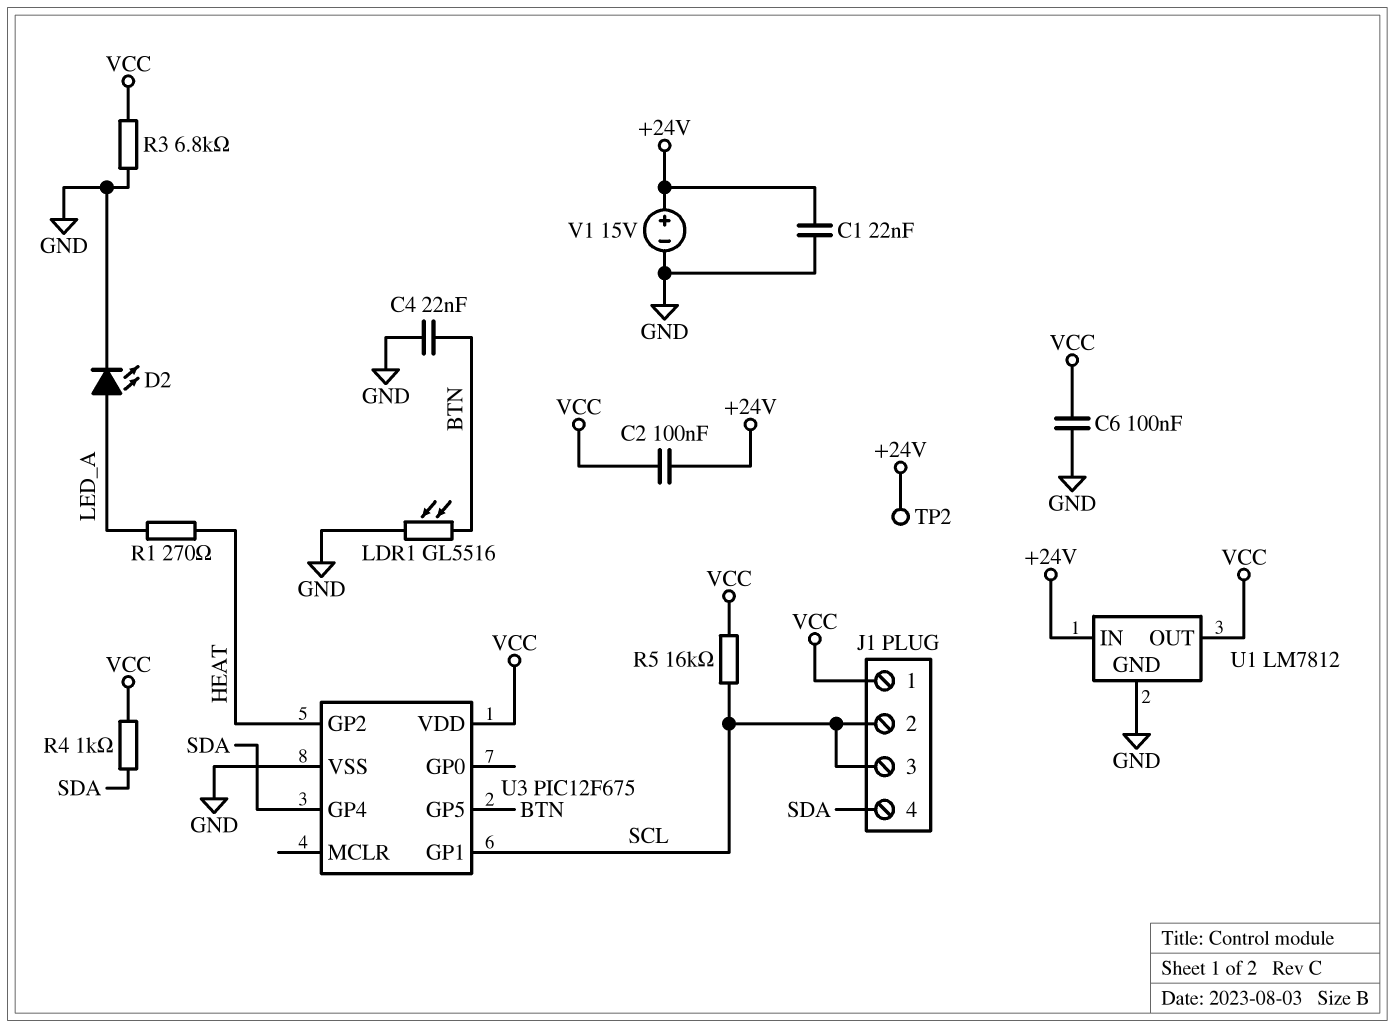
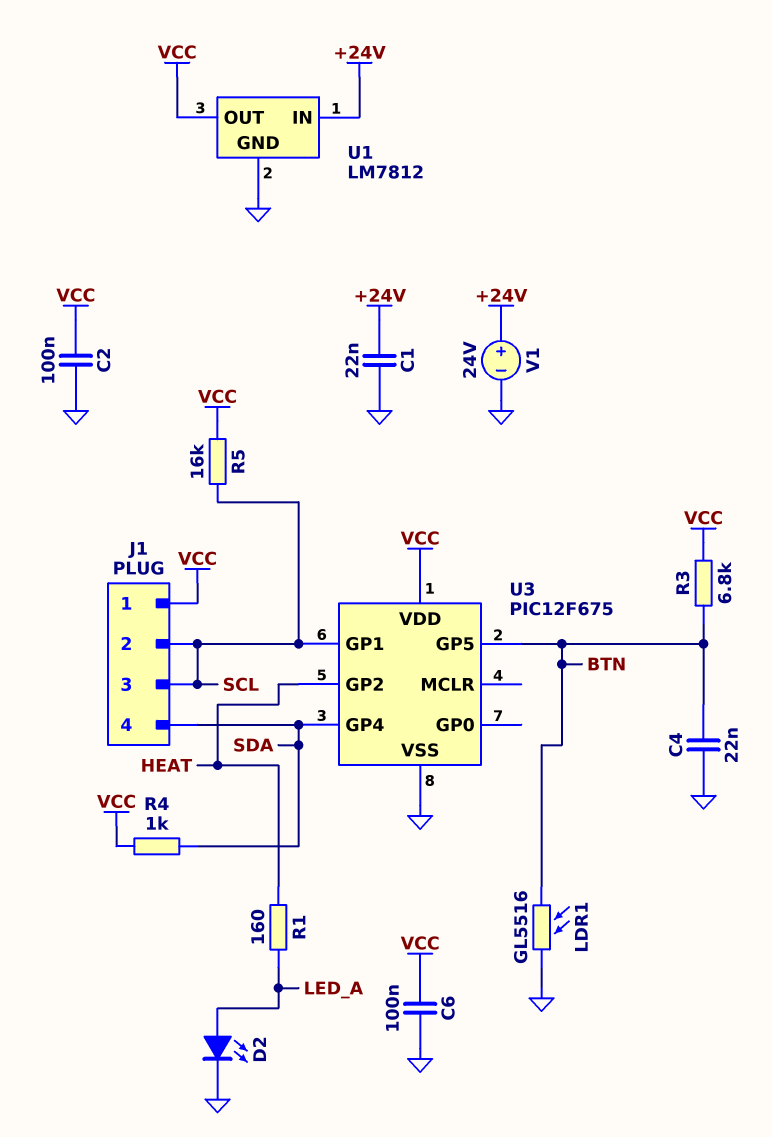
C2: 100nF (+24V, VCC) -> 100nF (GND, VCC)
R1: 270 (HEAT, LED_A) -> 160 (HEAT, LED_A)
R3: 6.8k (GND, VCC) -> 6.8k (BTN, VCC)
TP2: test point (+24V) -> none
V1: 15V (plus +24V, minus GND) -> 24V (plus +24V, minus GND)

